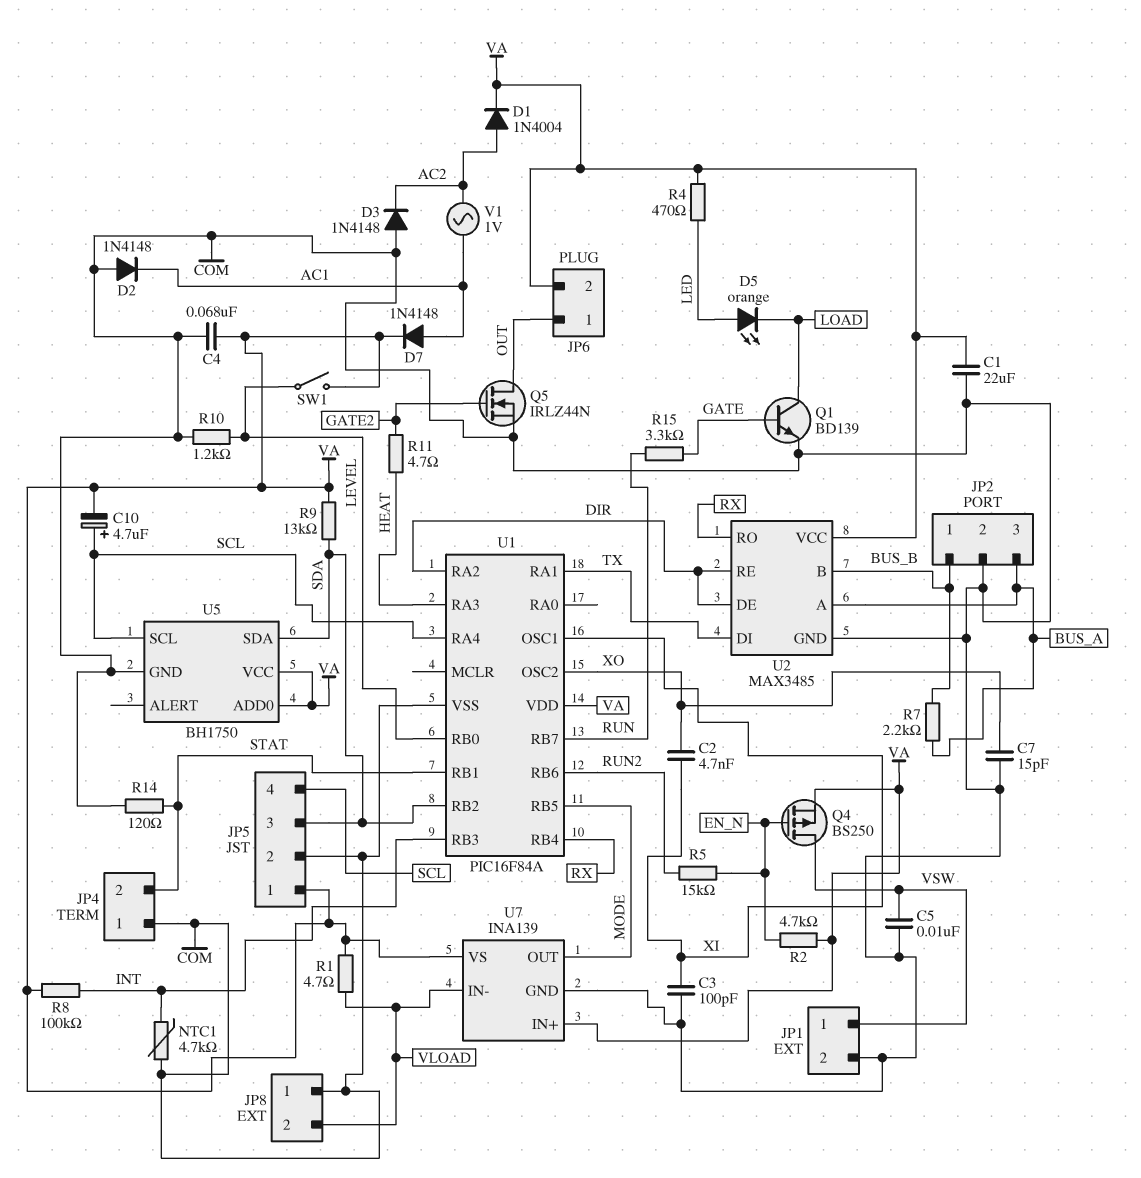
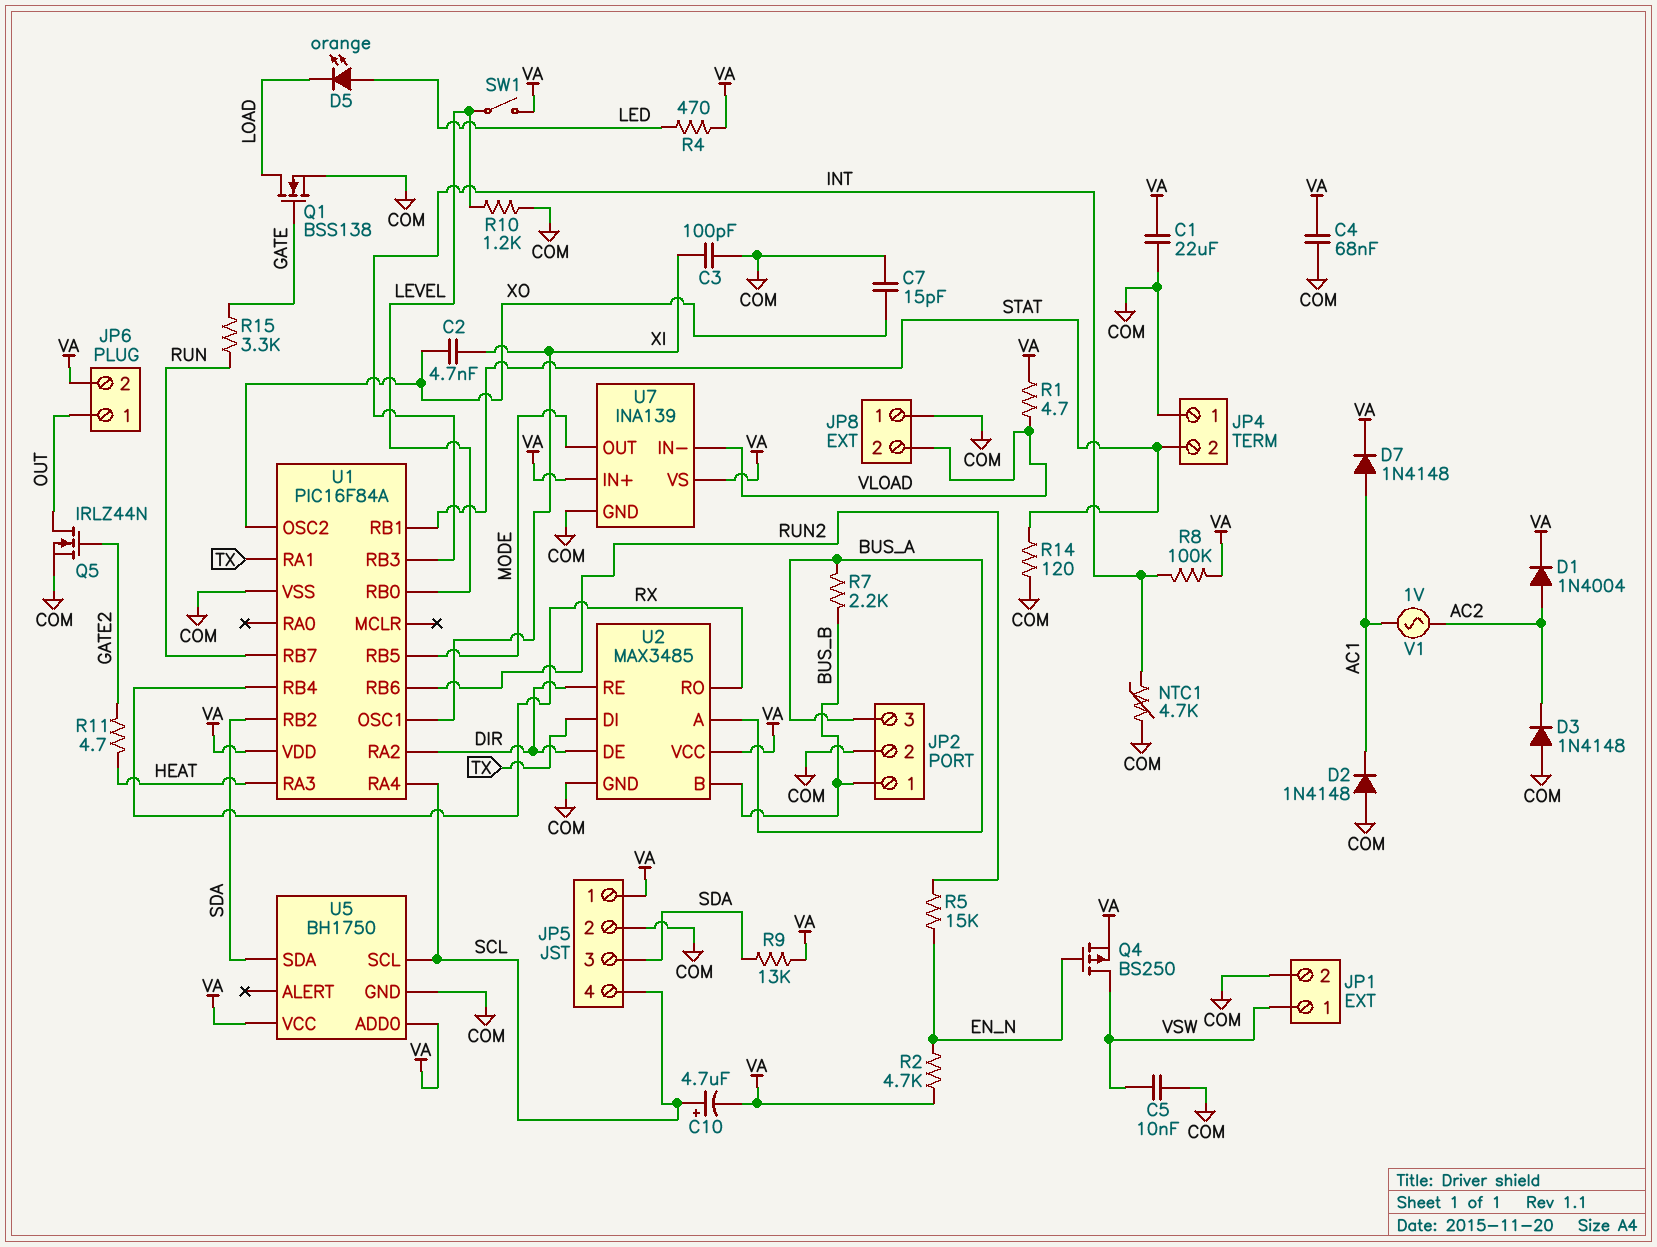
Q1: NPN BD139 (B GATE, C LOAD, E COM) -> NMOS BSS138 (G GATE, D LOAD, S COM)

